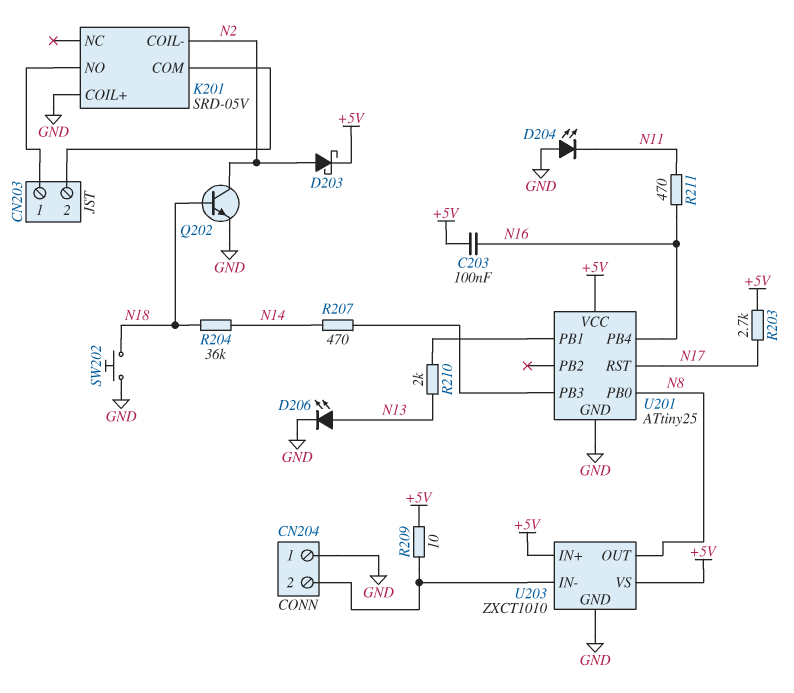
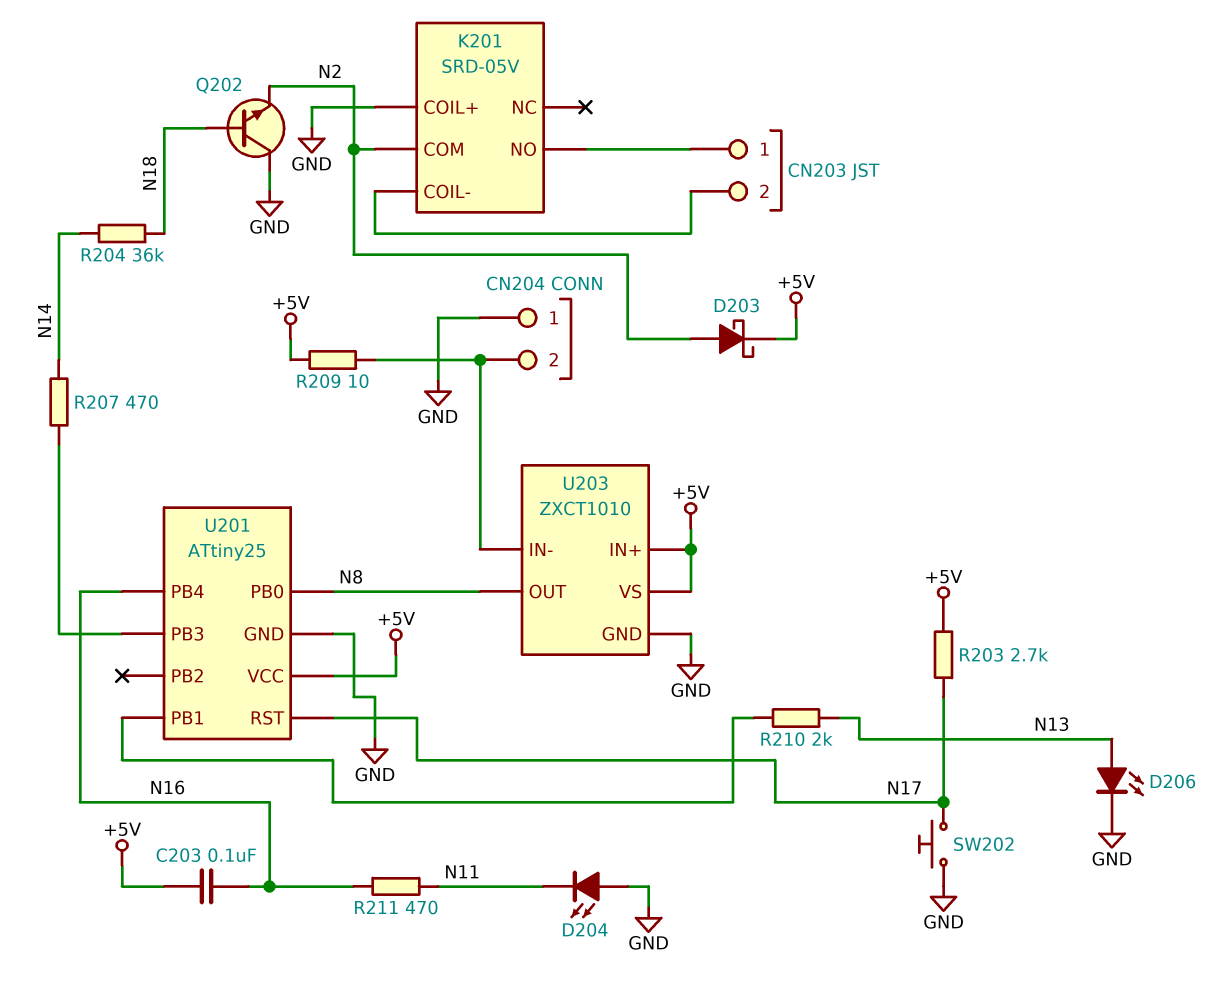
K201 pin COIL-: N2 -> CN203/2
K201 pin COM: CN203/2 -> N2
Q202: NPN (B N18, C N2, E GND) -> NPN (B N18, C GND, E N2)
SW202: button (GND, N18) -> button (GND, N17)

